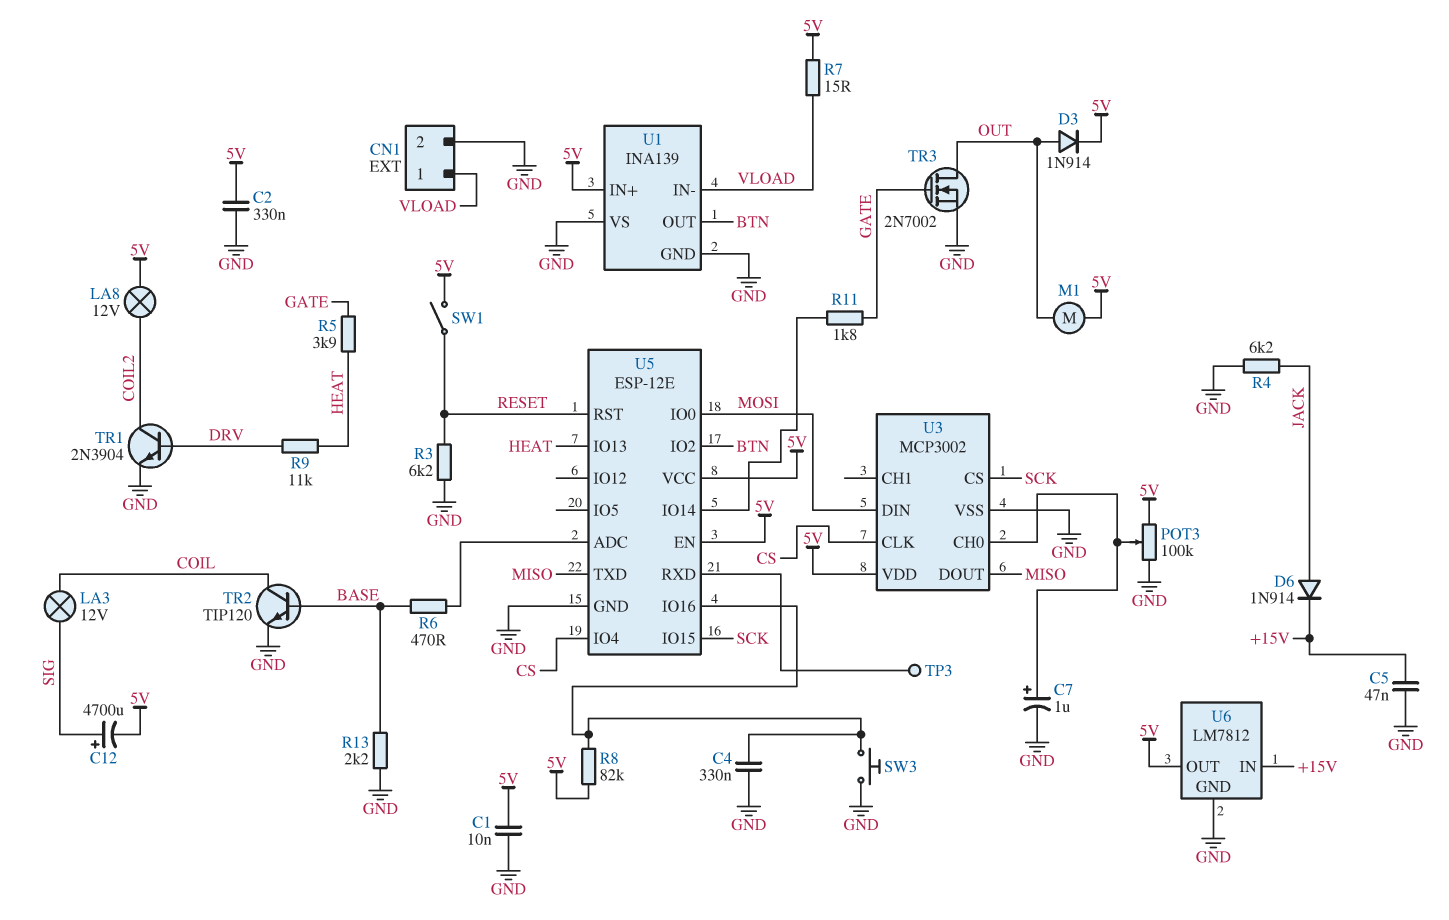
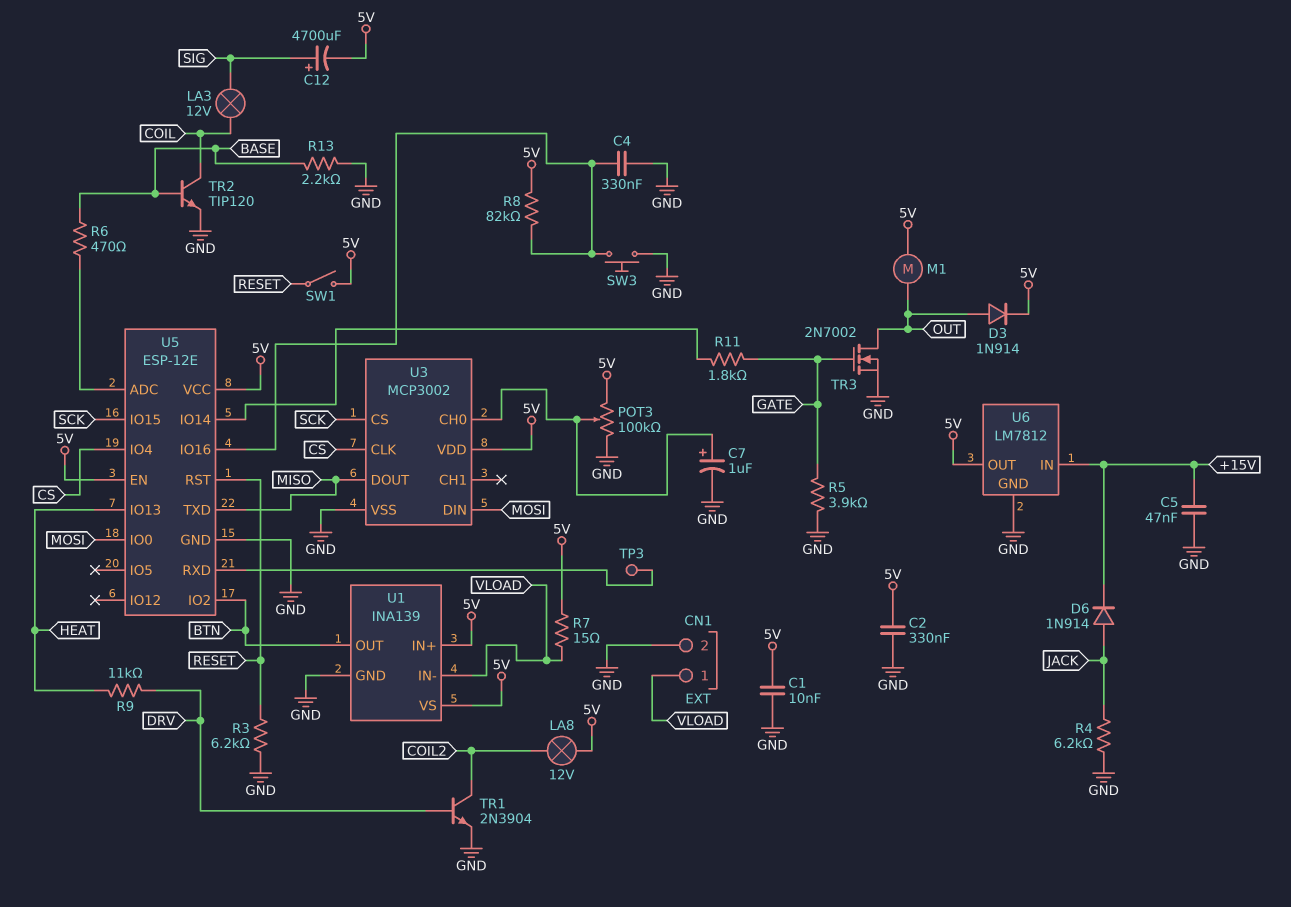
R5: 3.9k (GATE, HEAT) -> 3.9k (GATE, GND)
U1 pin VS: GND -> 5V

